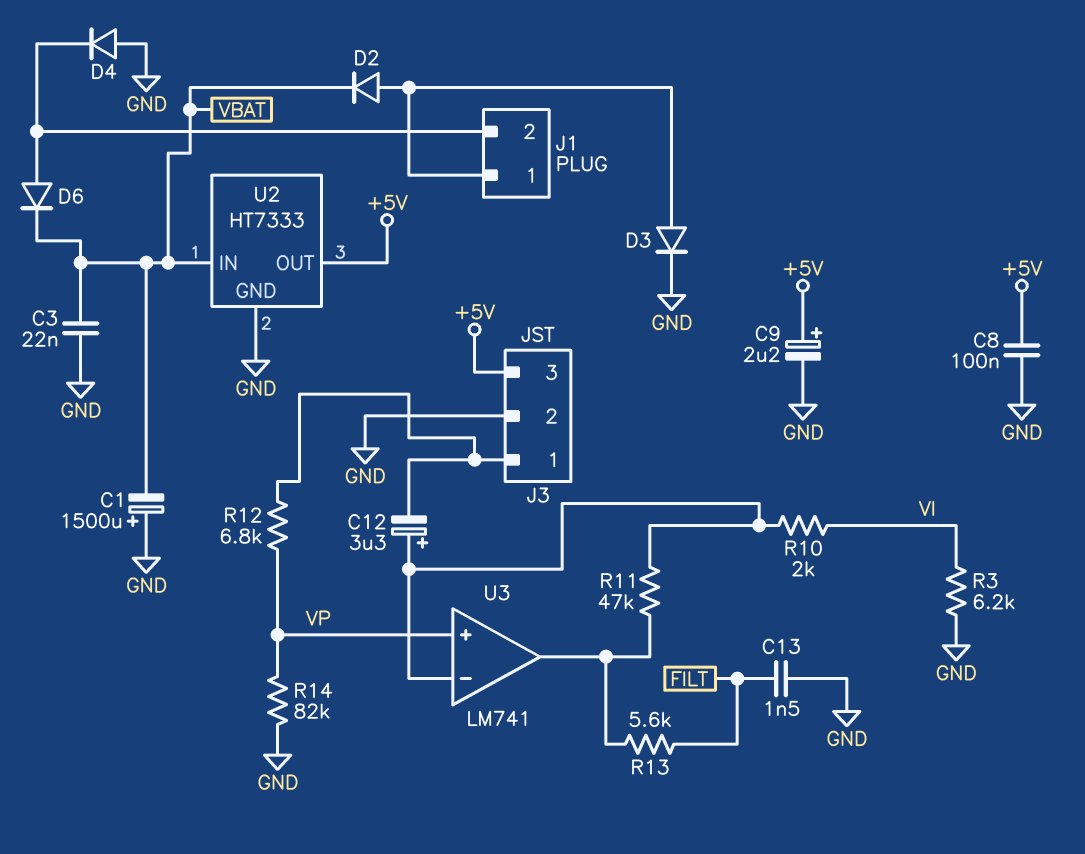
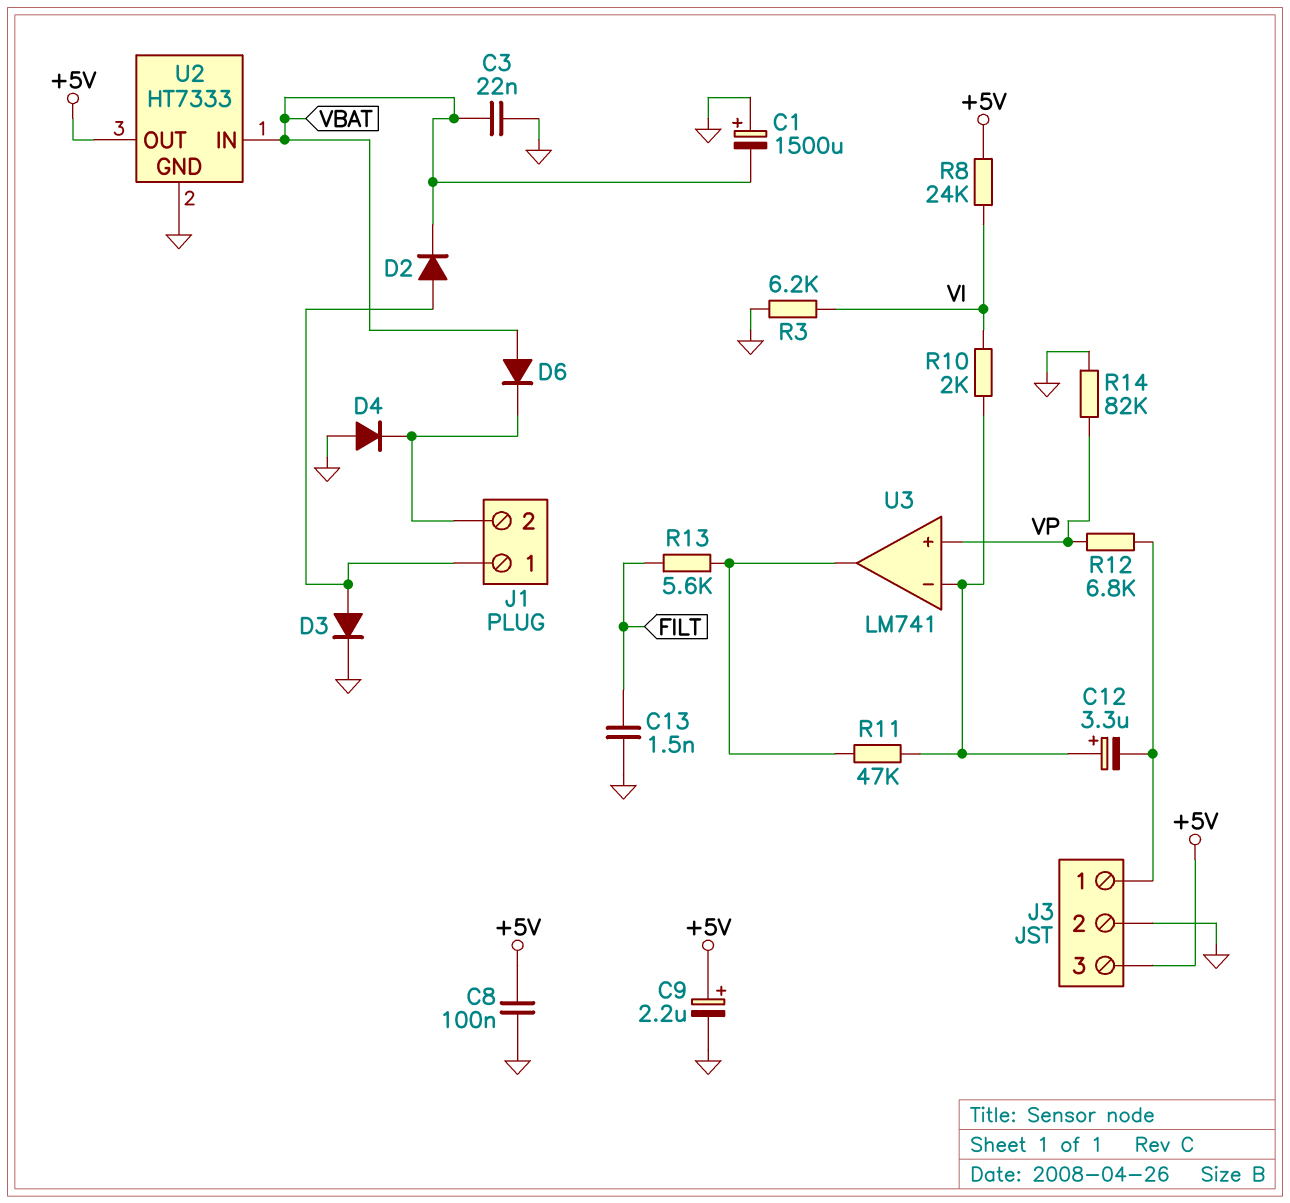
D6: diode (A J1/2, K VBAT) -> diode (A VBAT, K J1/2)
R8: none -> 24k (+5V, VI)

